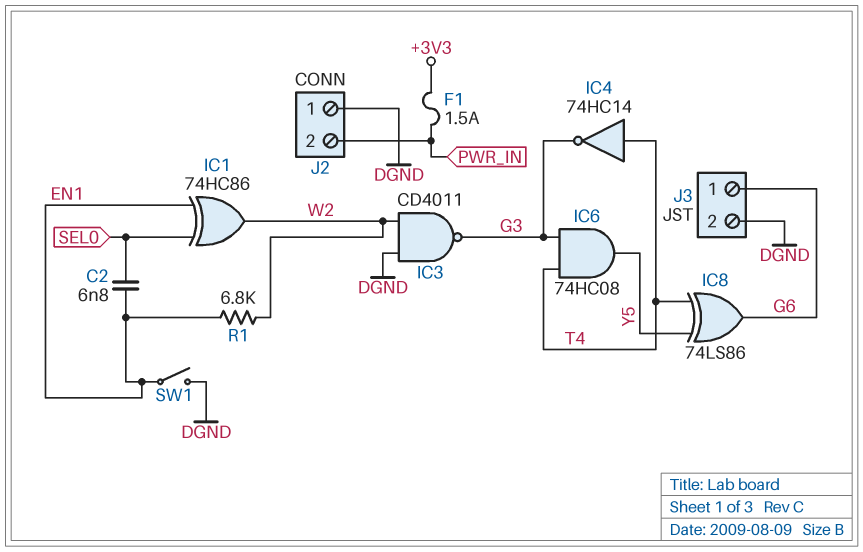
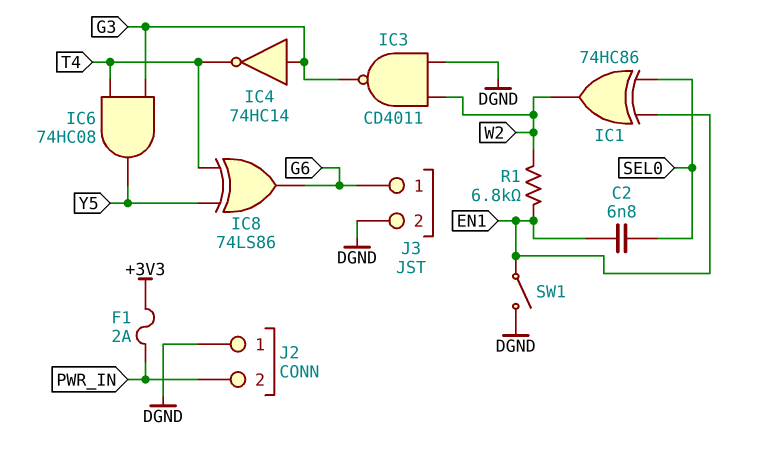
F1: 1.5A (+3V3, PWR_IN) -> 2A (+3V3, PWR_IN)
IC4: NOT 74HC14 (in T4, out G3) -> NOT 74HC14 (in G3, out T4)

